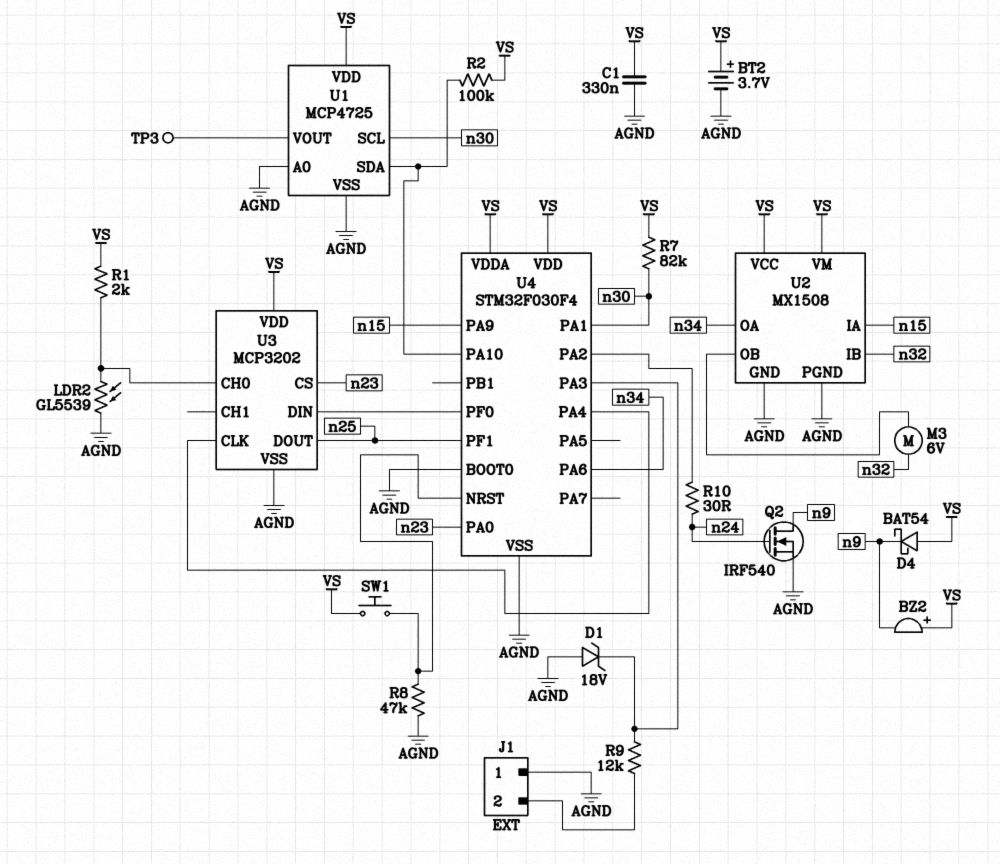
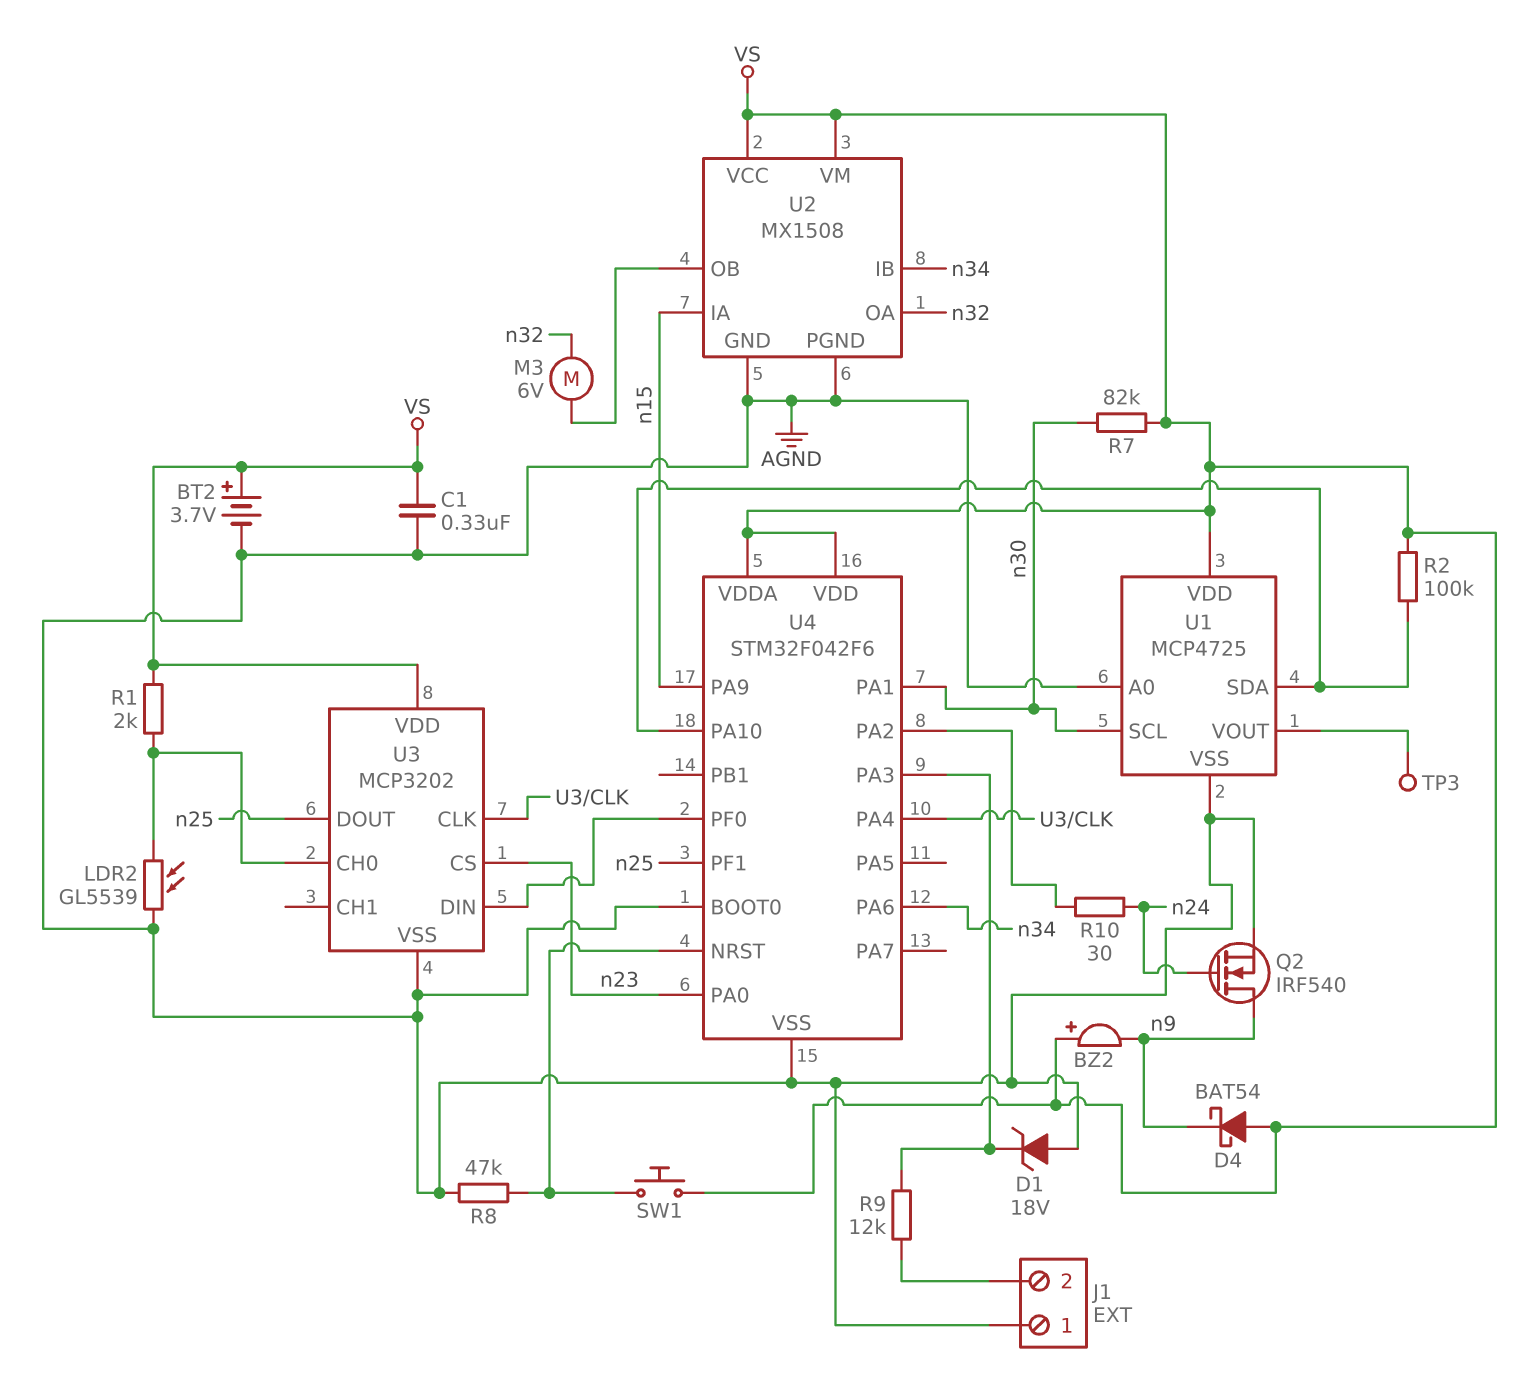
U2 pin IB: n32 -> n34
U2 pin OA: n34 -> n32
U4: STM32F030F4 -> STM32F042F6

